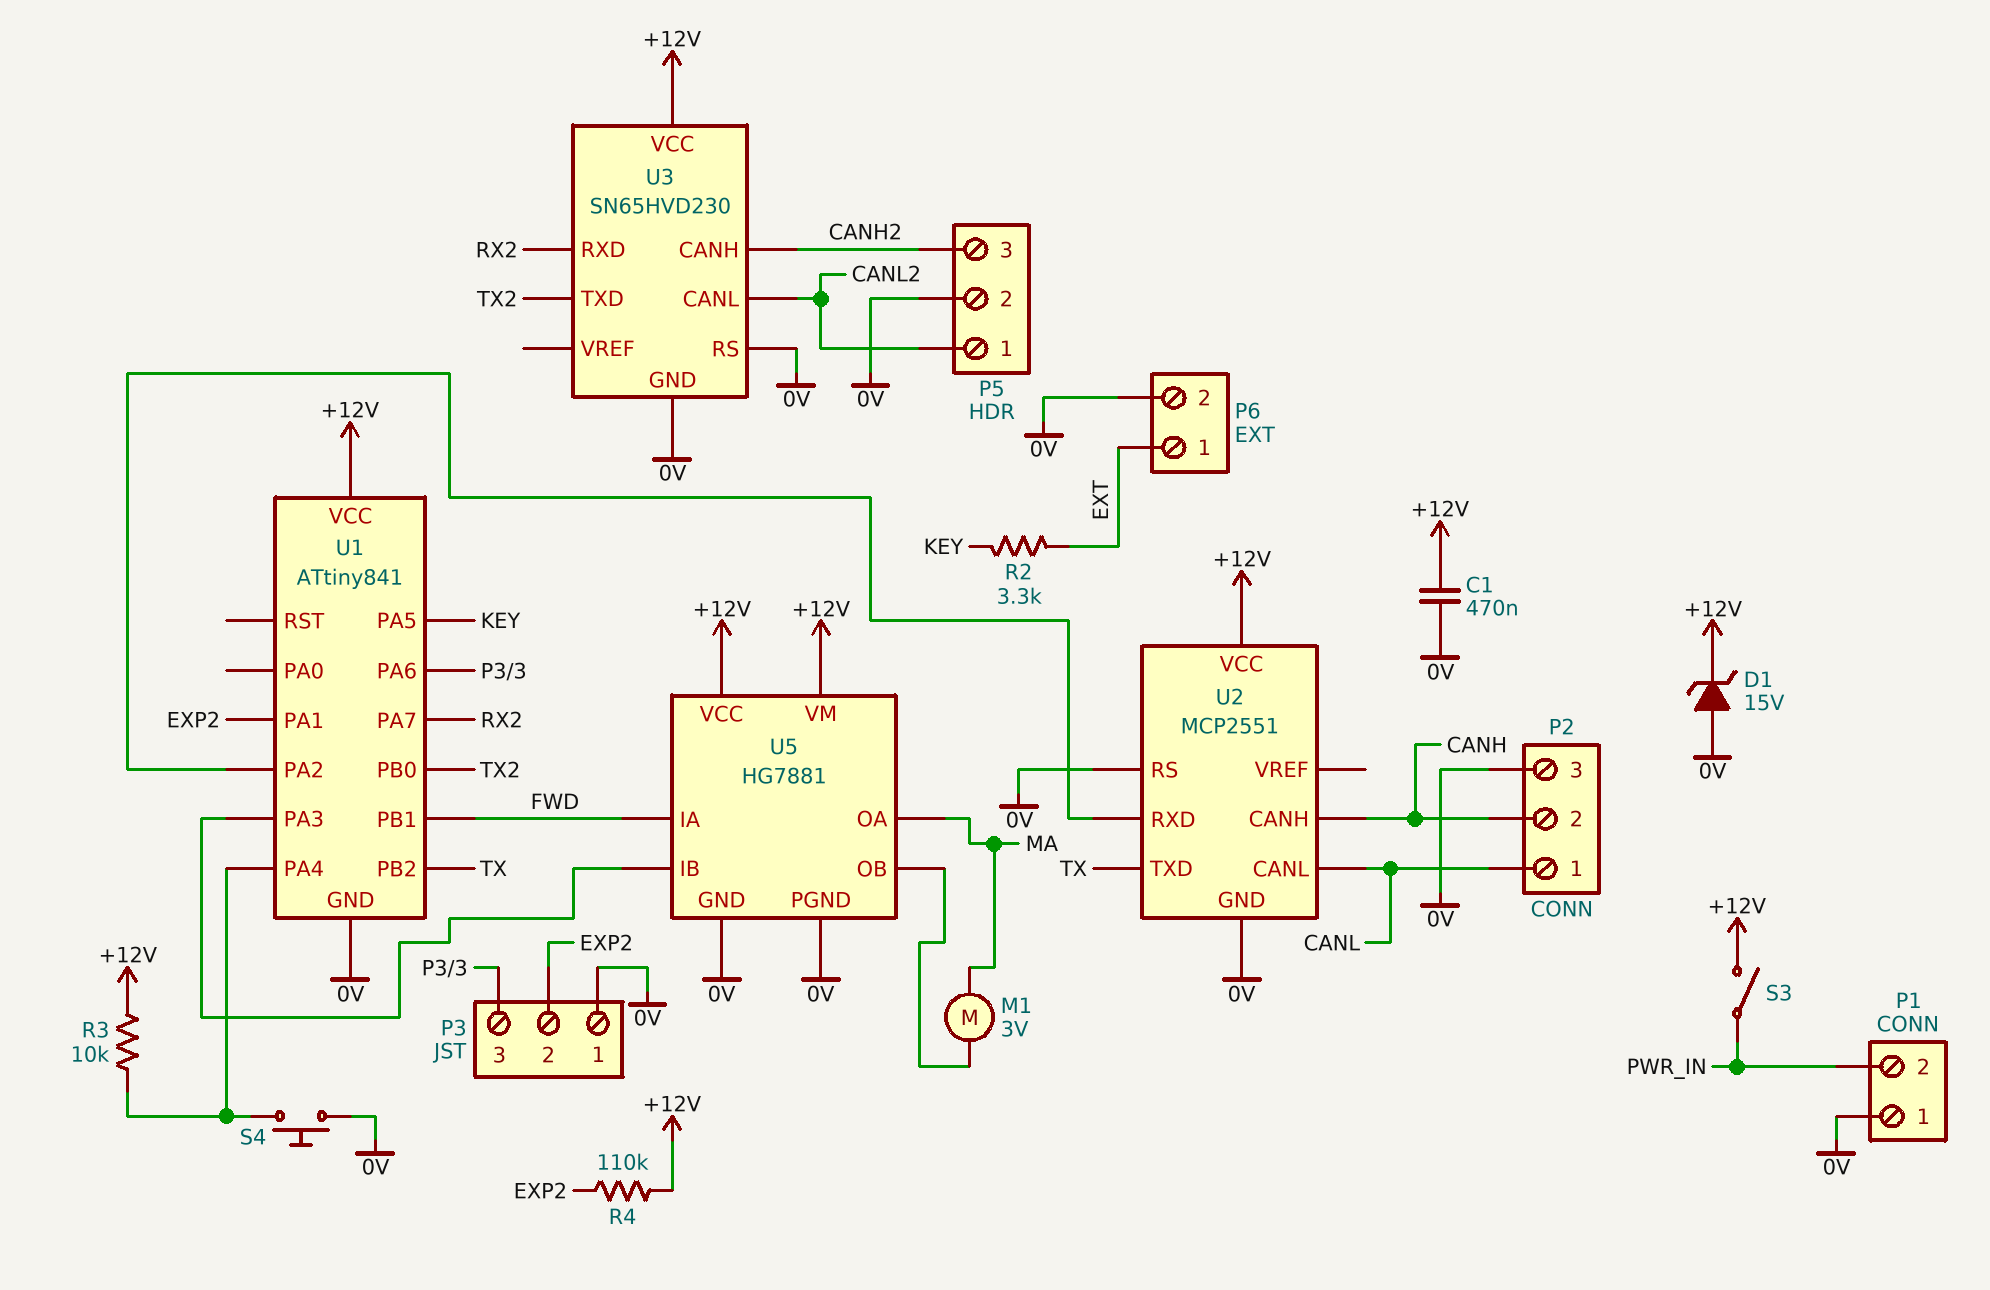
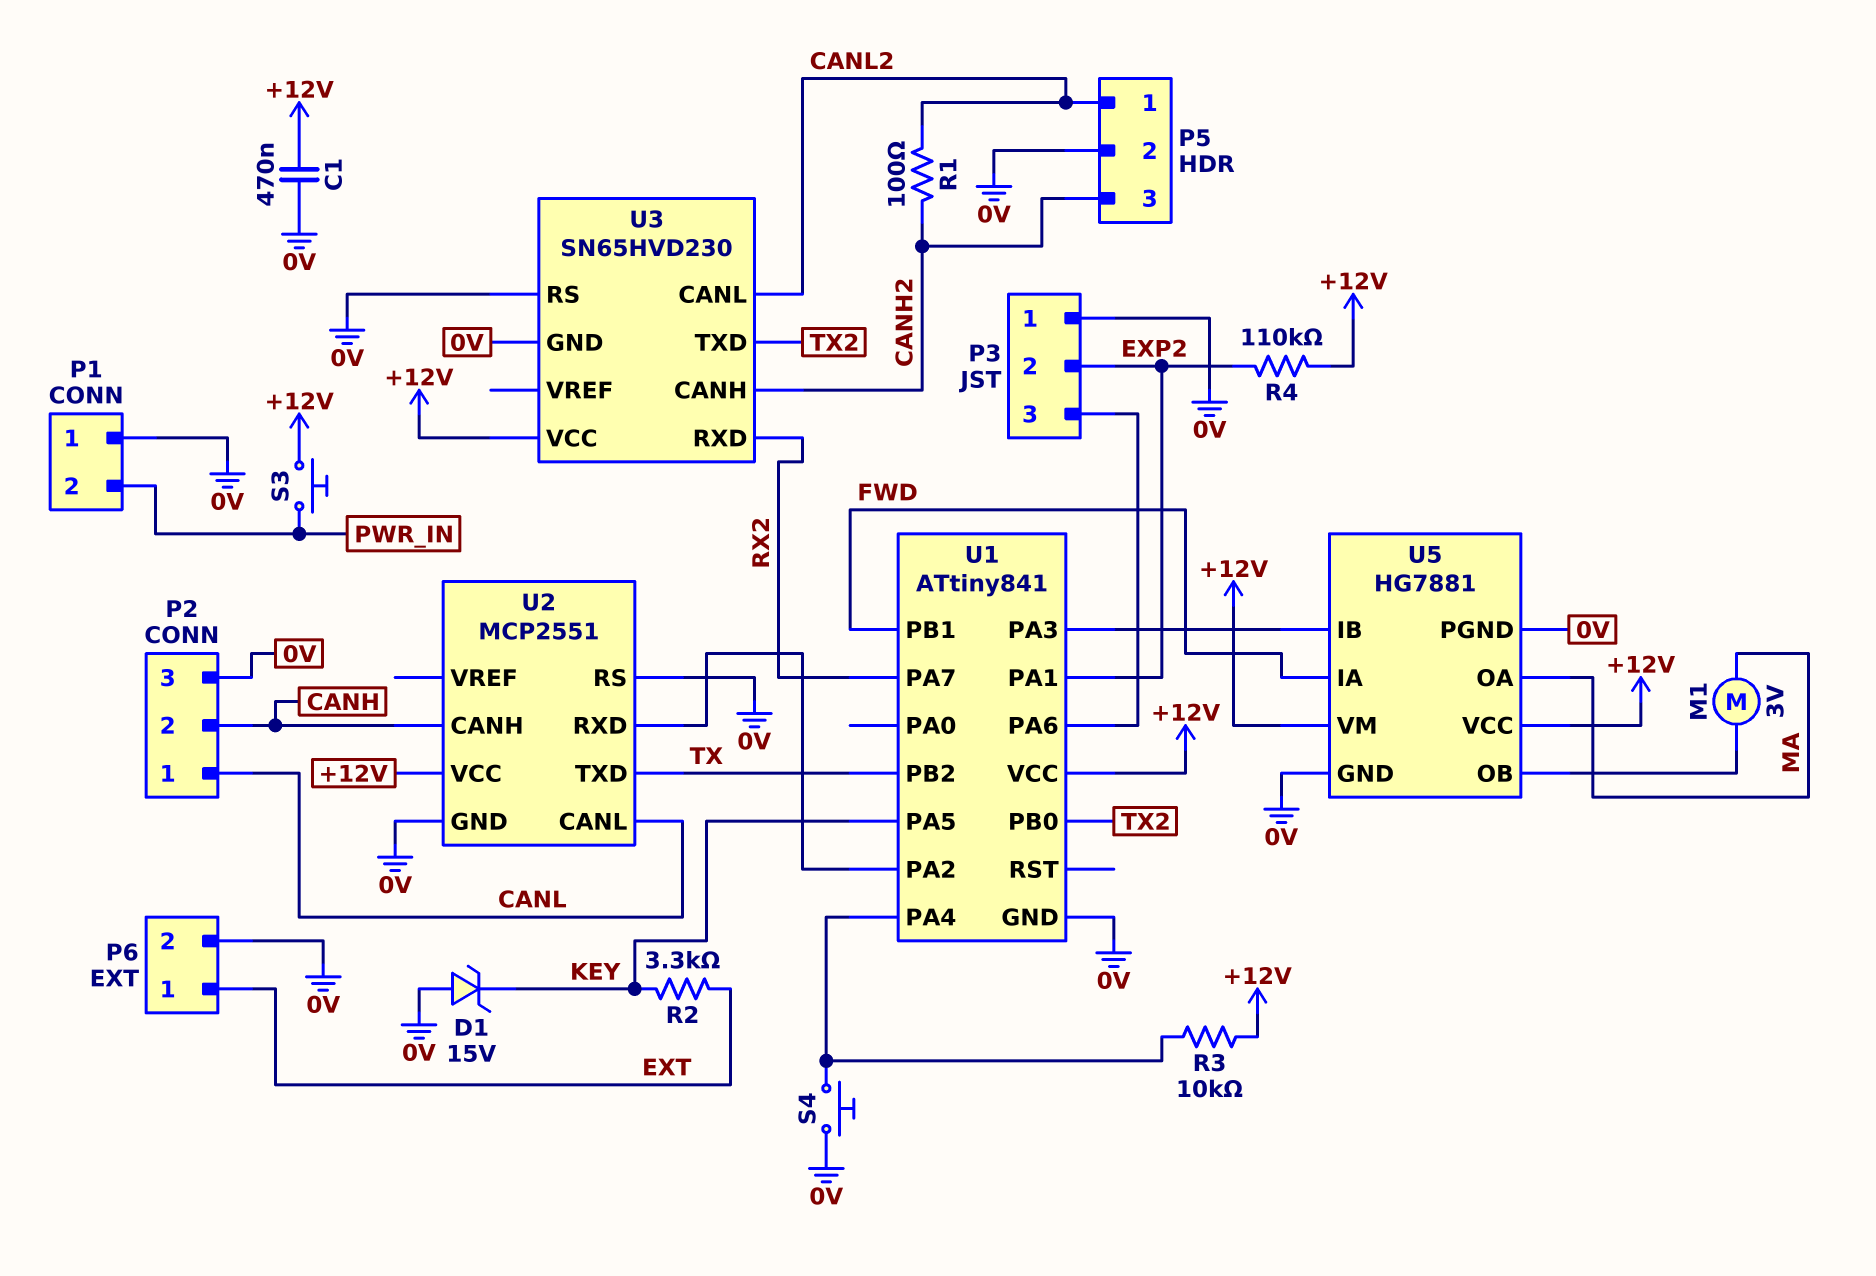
D1: zener 15V (A 0V, K +12V) -> zener 15V (A 0V, K KEY)
R1: none -> 100 (CANH2, CANL2)
S3: switch (+12V, PWR_IN) -> button (+12V, PWR_IN)

